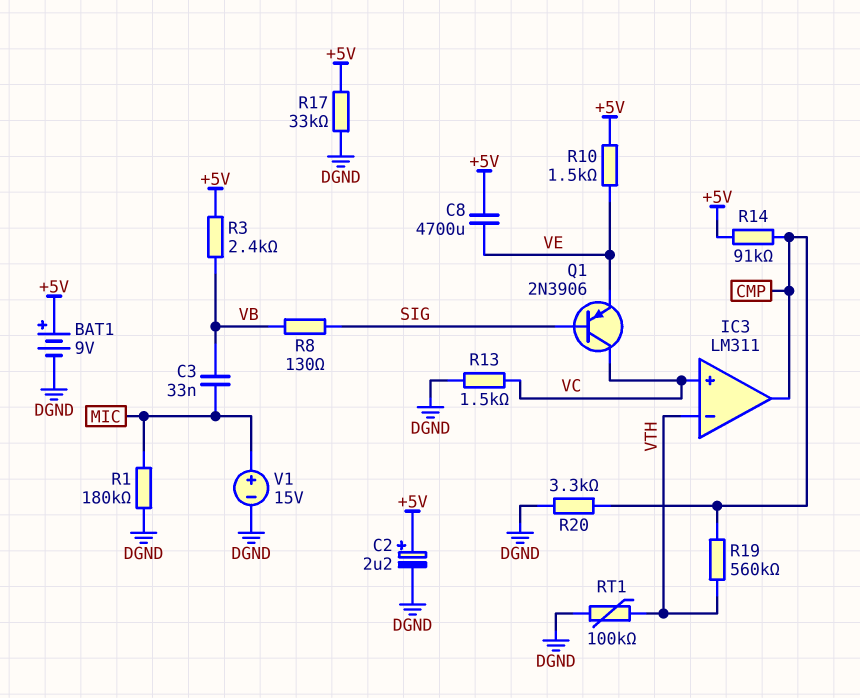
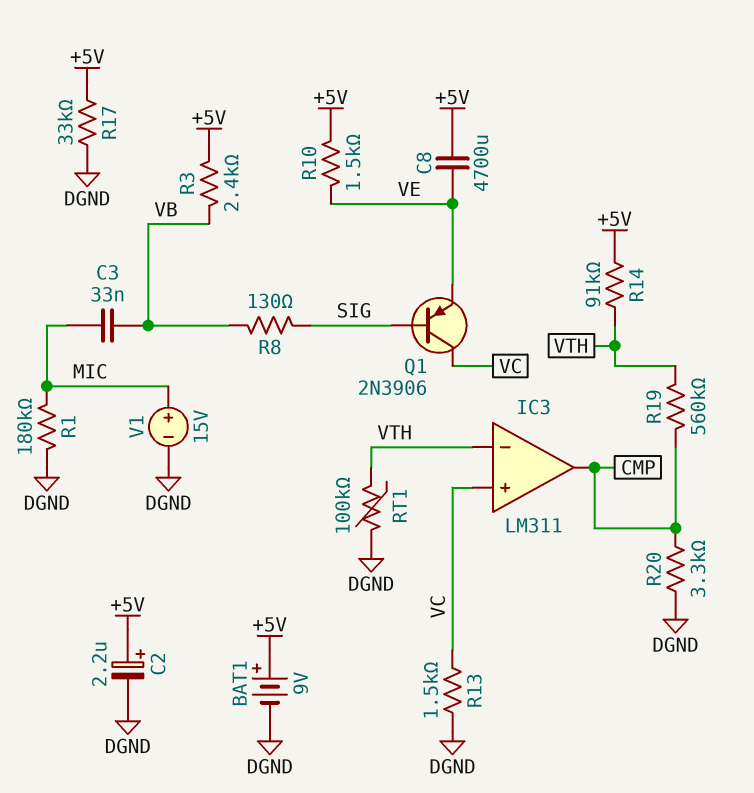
R14: 91k (+5V, CMP) -> 91k (+5V, VTH)

